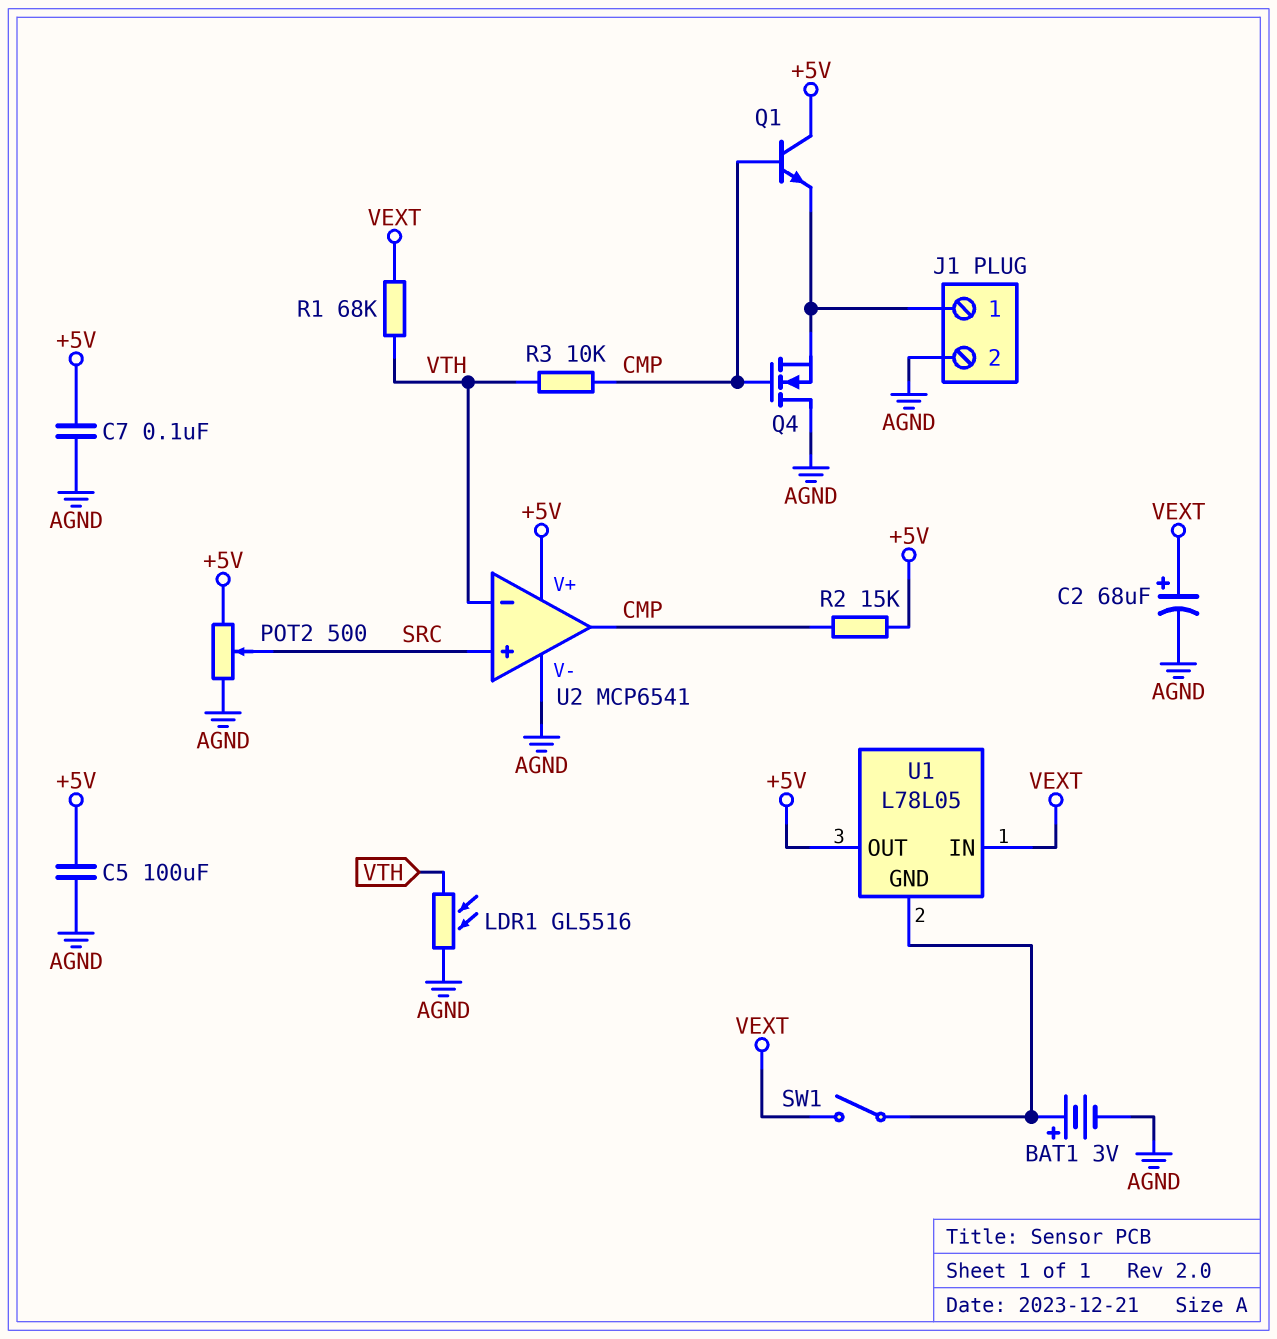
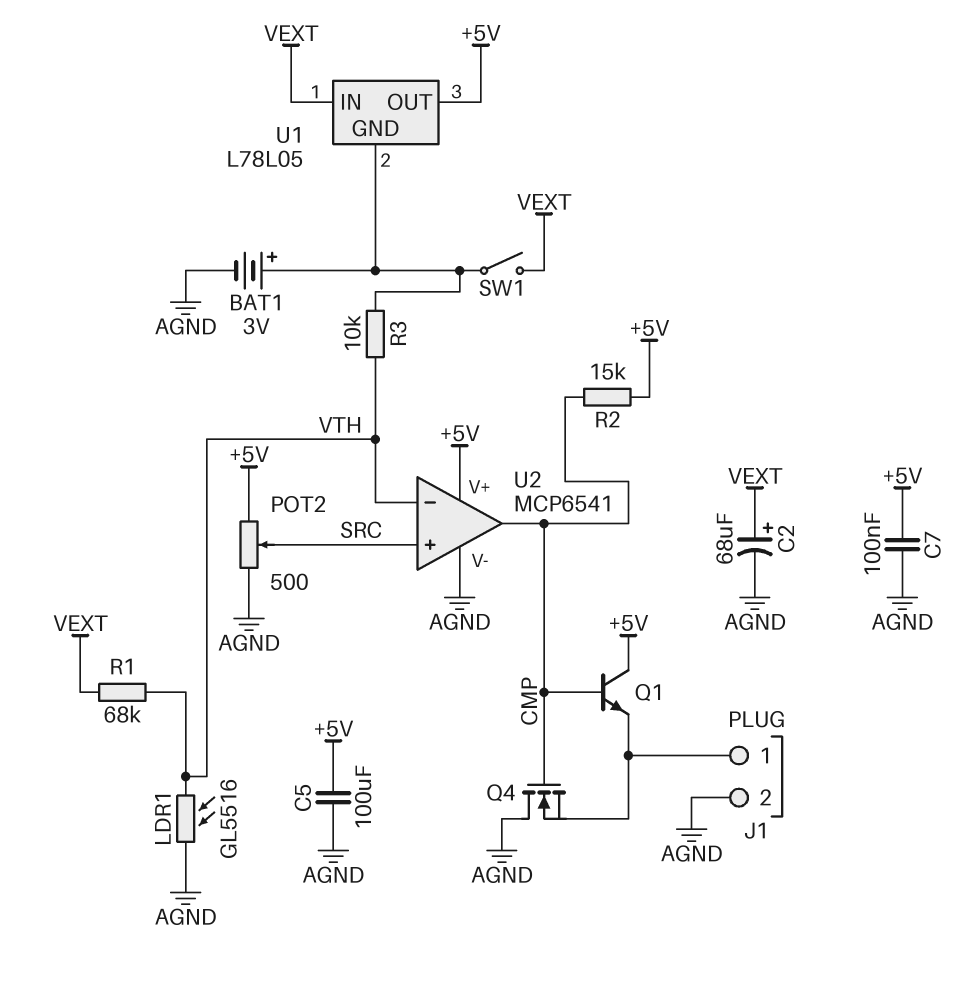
R3: 10k (CMP, VTH) -> 10k (U1/GND, VTH)

